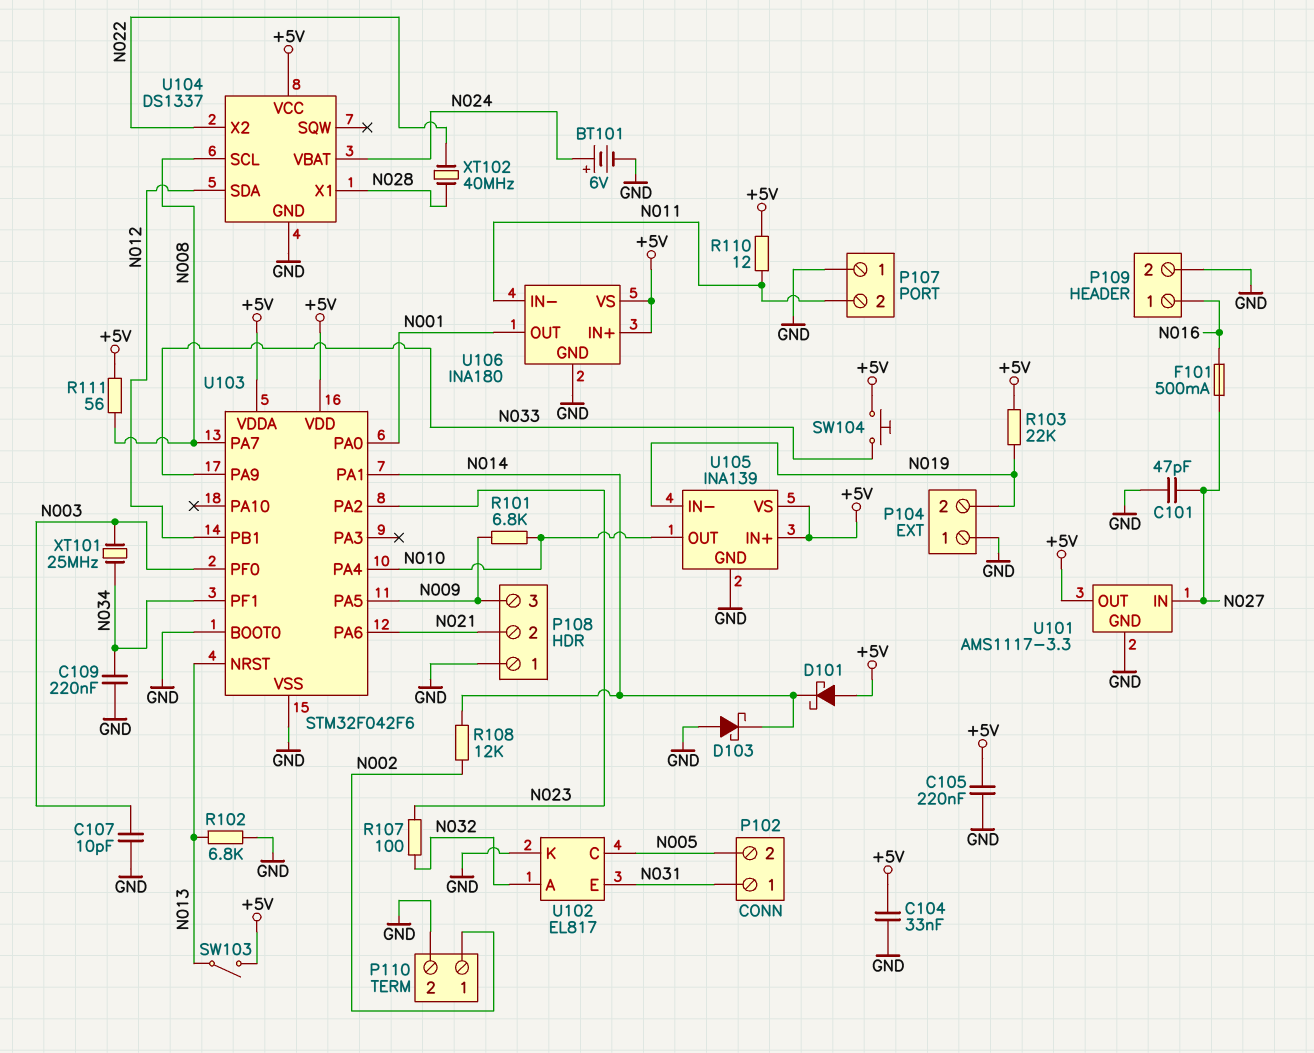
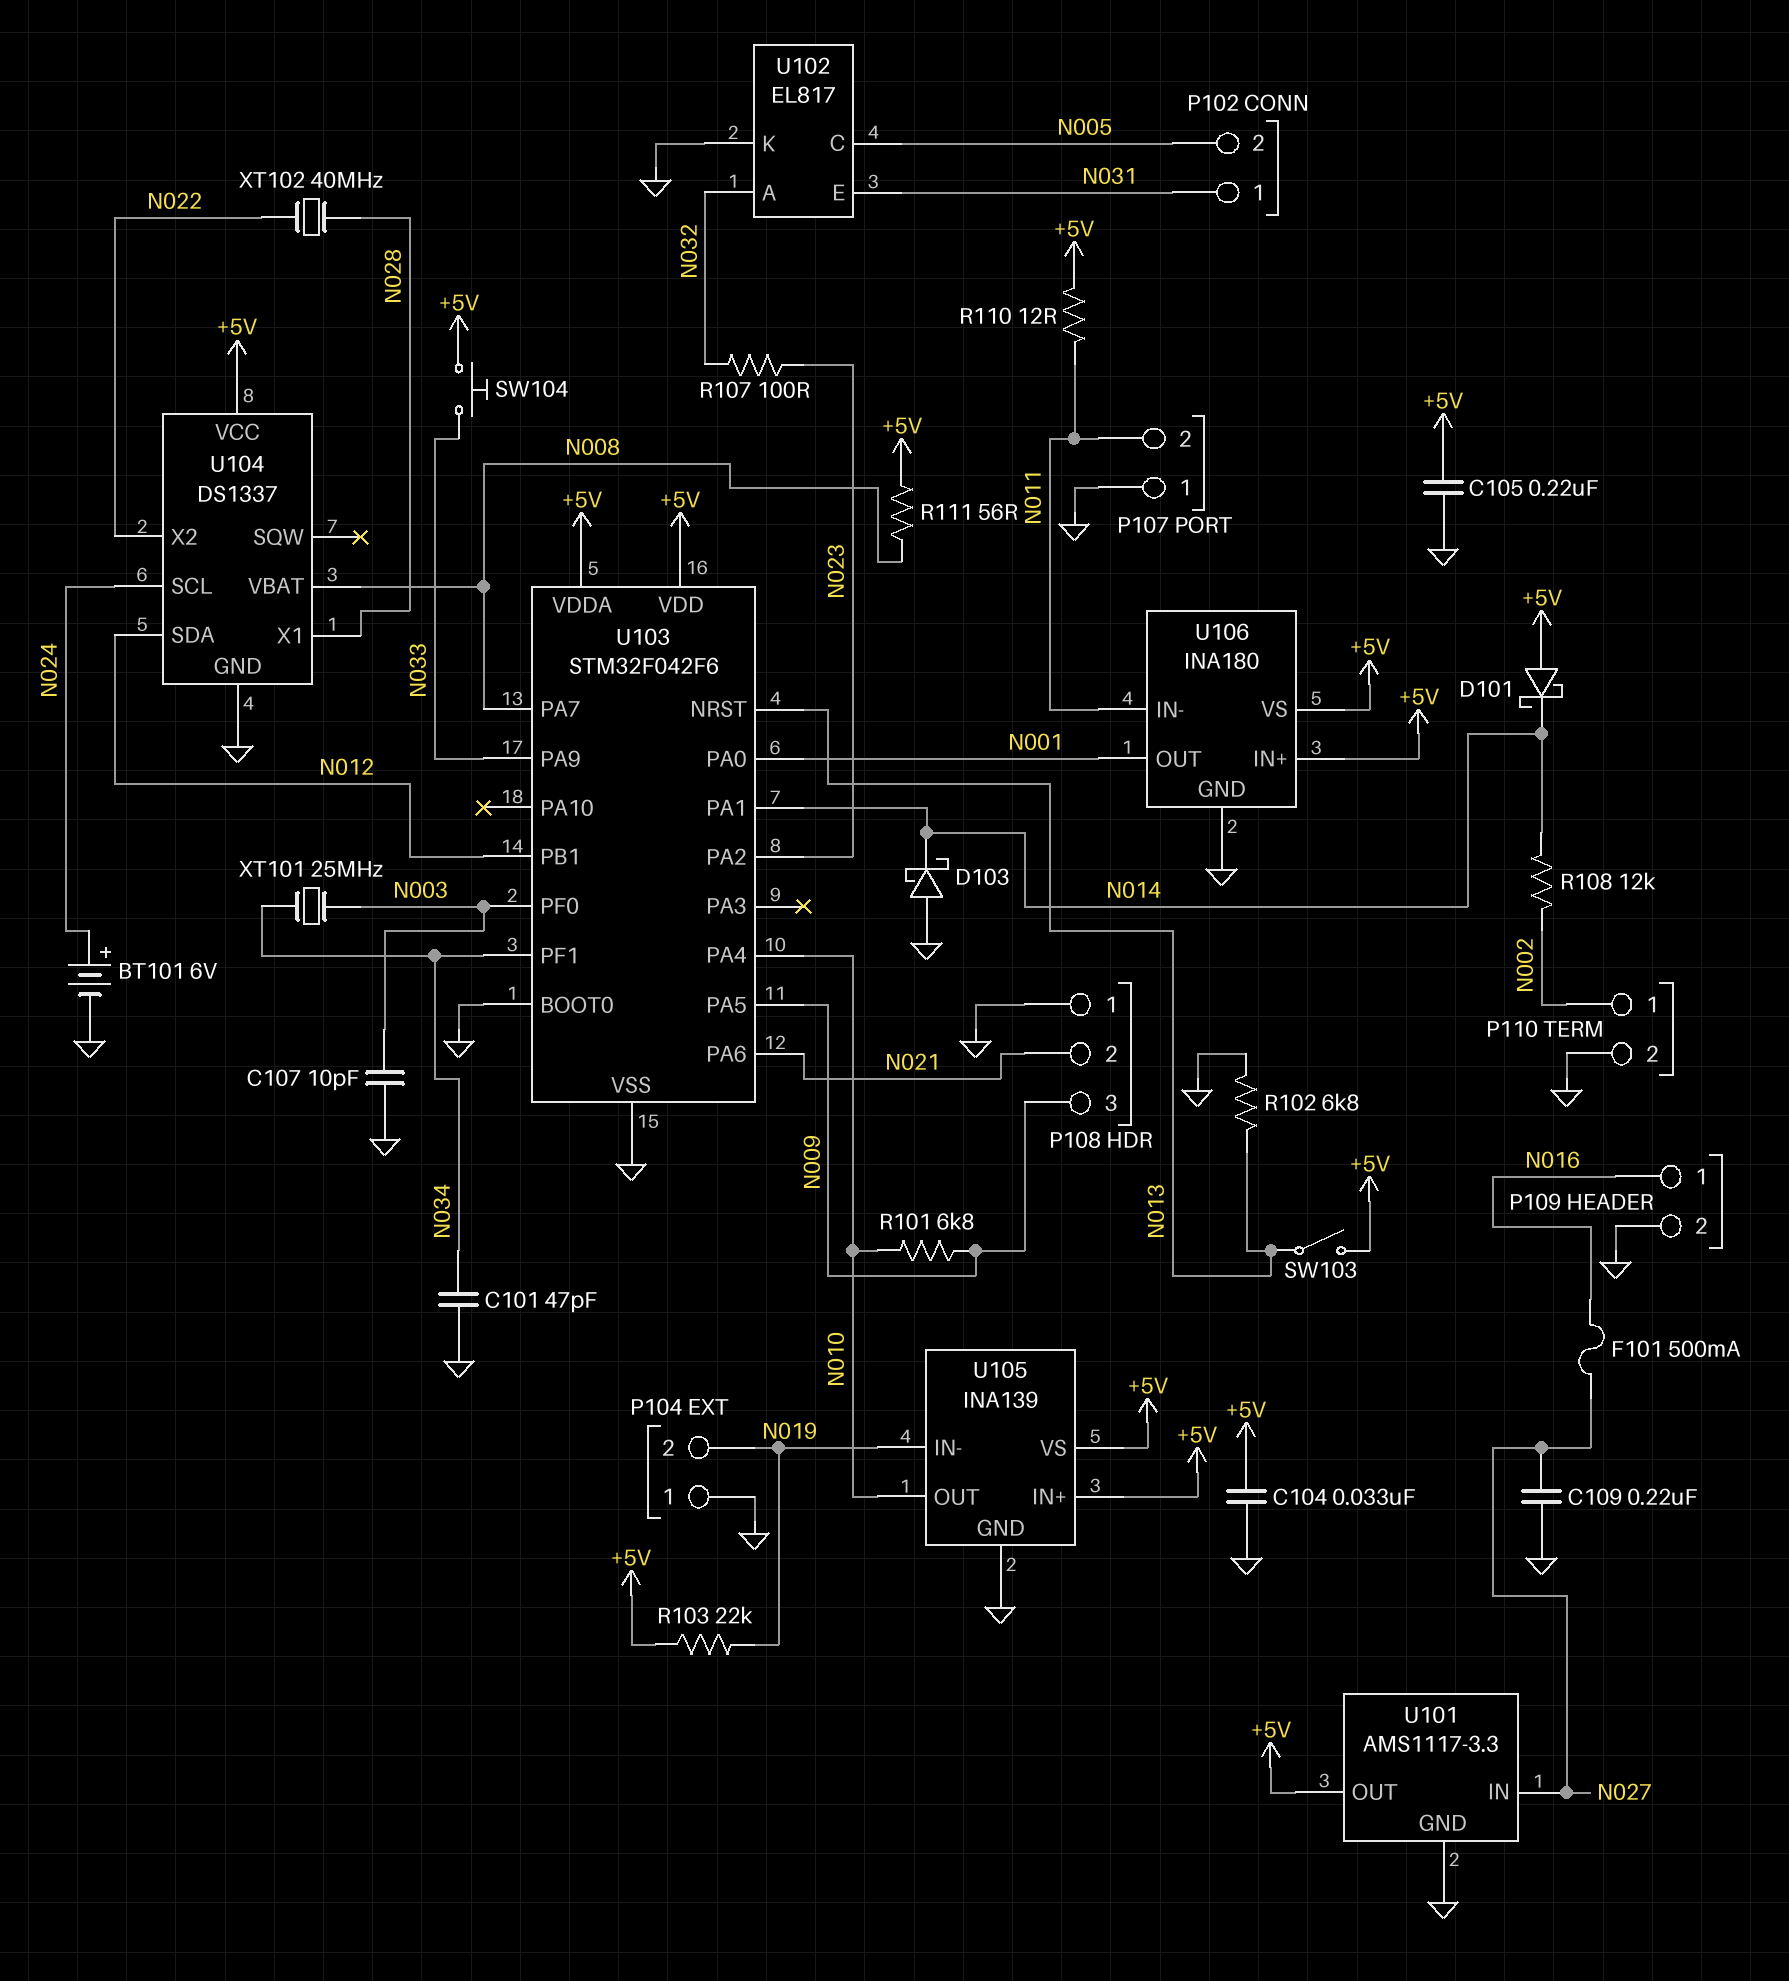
C101: 47pF (GND, N027) -> 47pF (GND, N034)
C109: 220nF (GND, N034) -> 220nF (GND, N027)
U104 pin SCL: N008 -> N024
U104 pin VBAT: N024 -> N008

